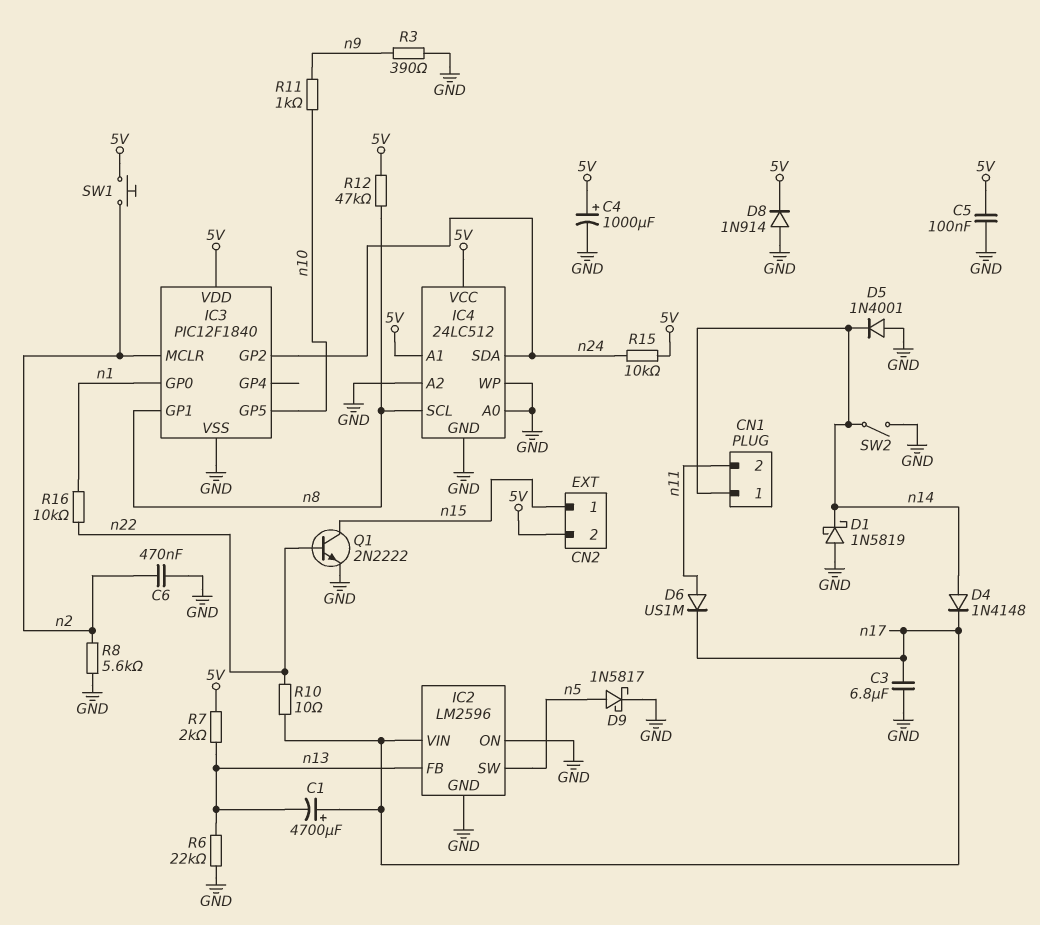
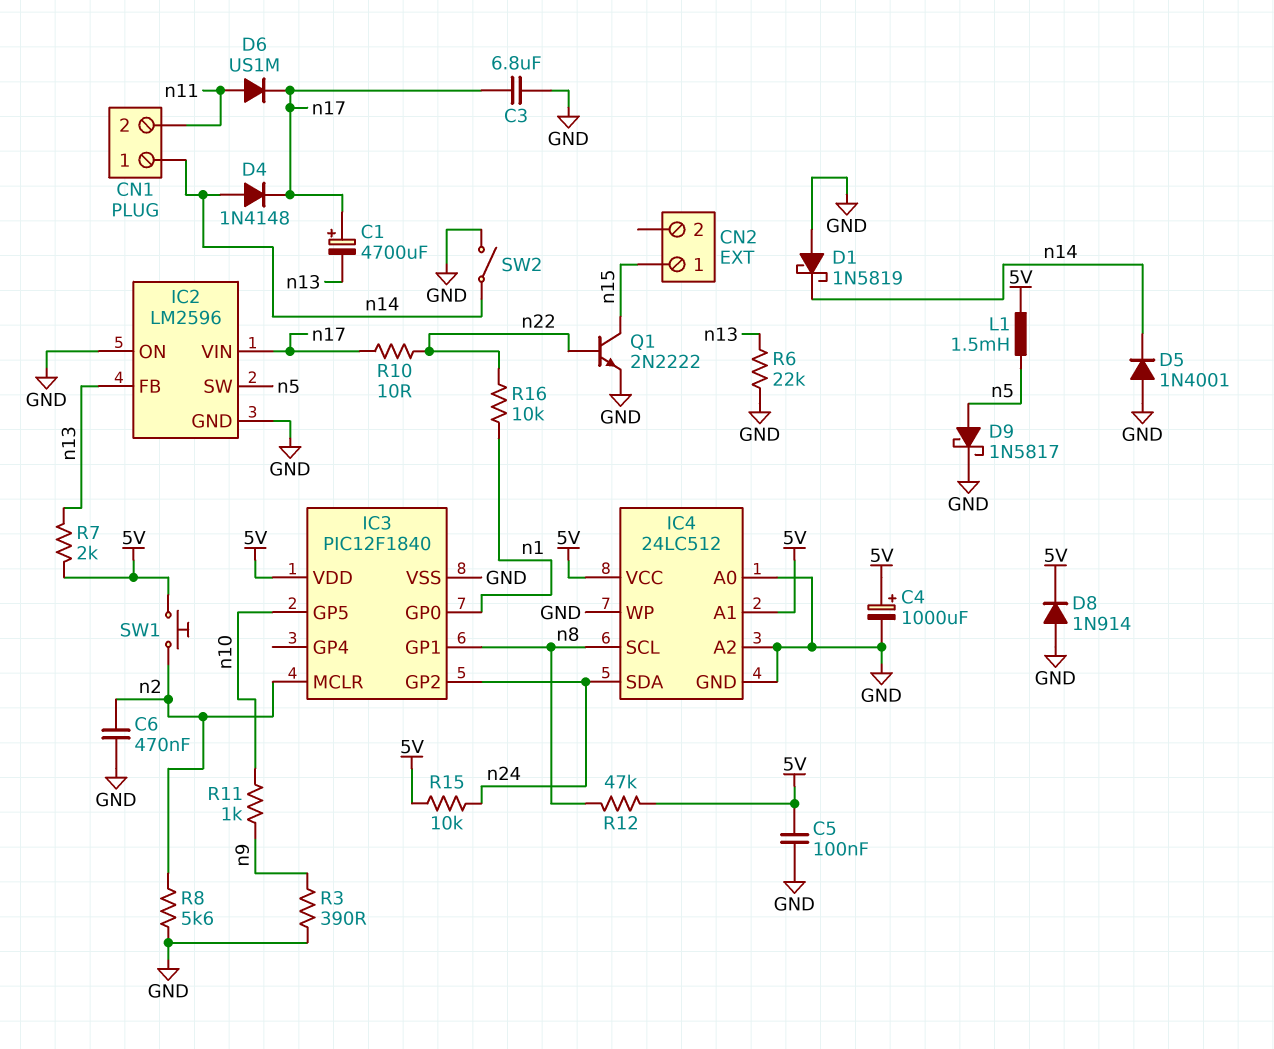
CN2 pin 2: 5V -> none
L1: none -> 1.5mH (5V, n5)

